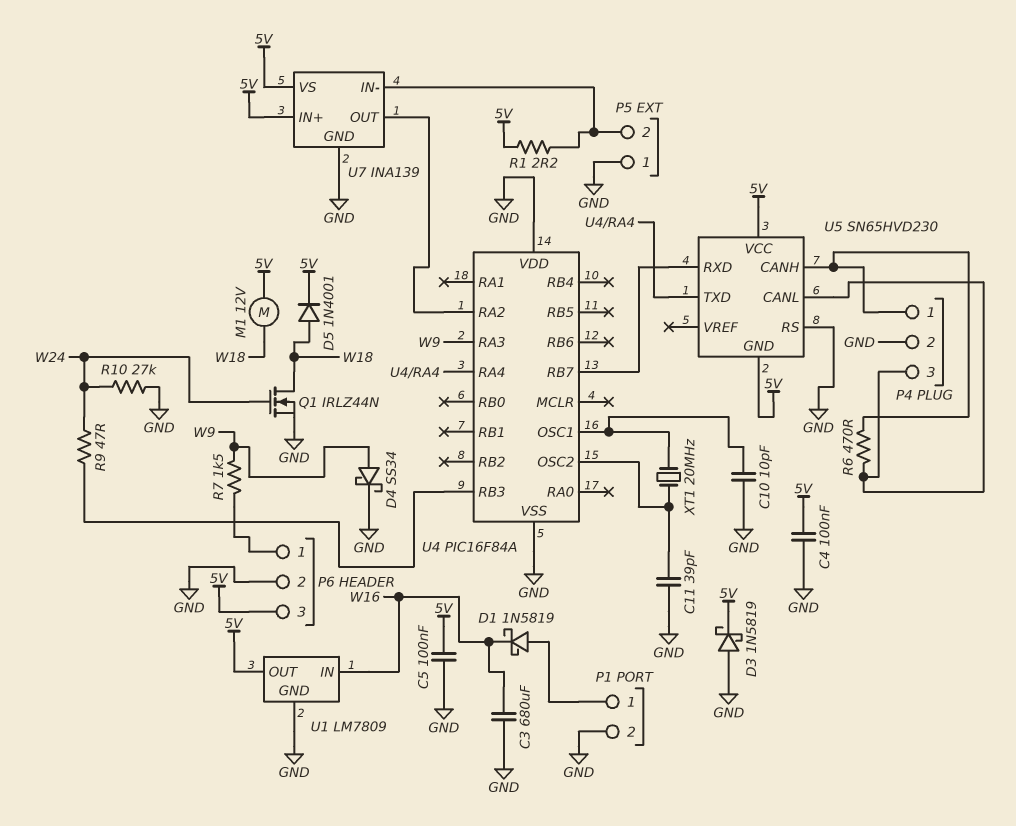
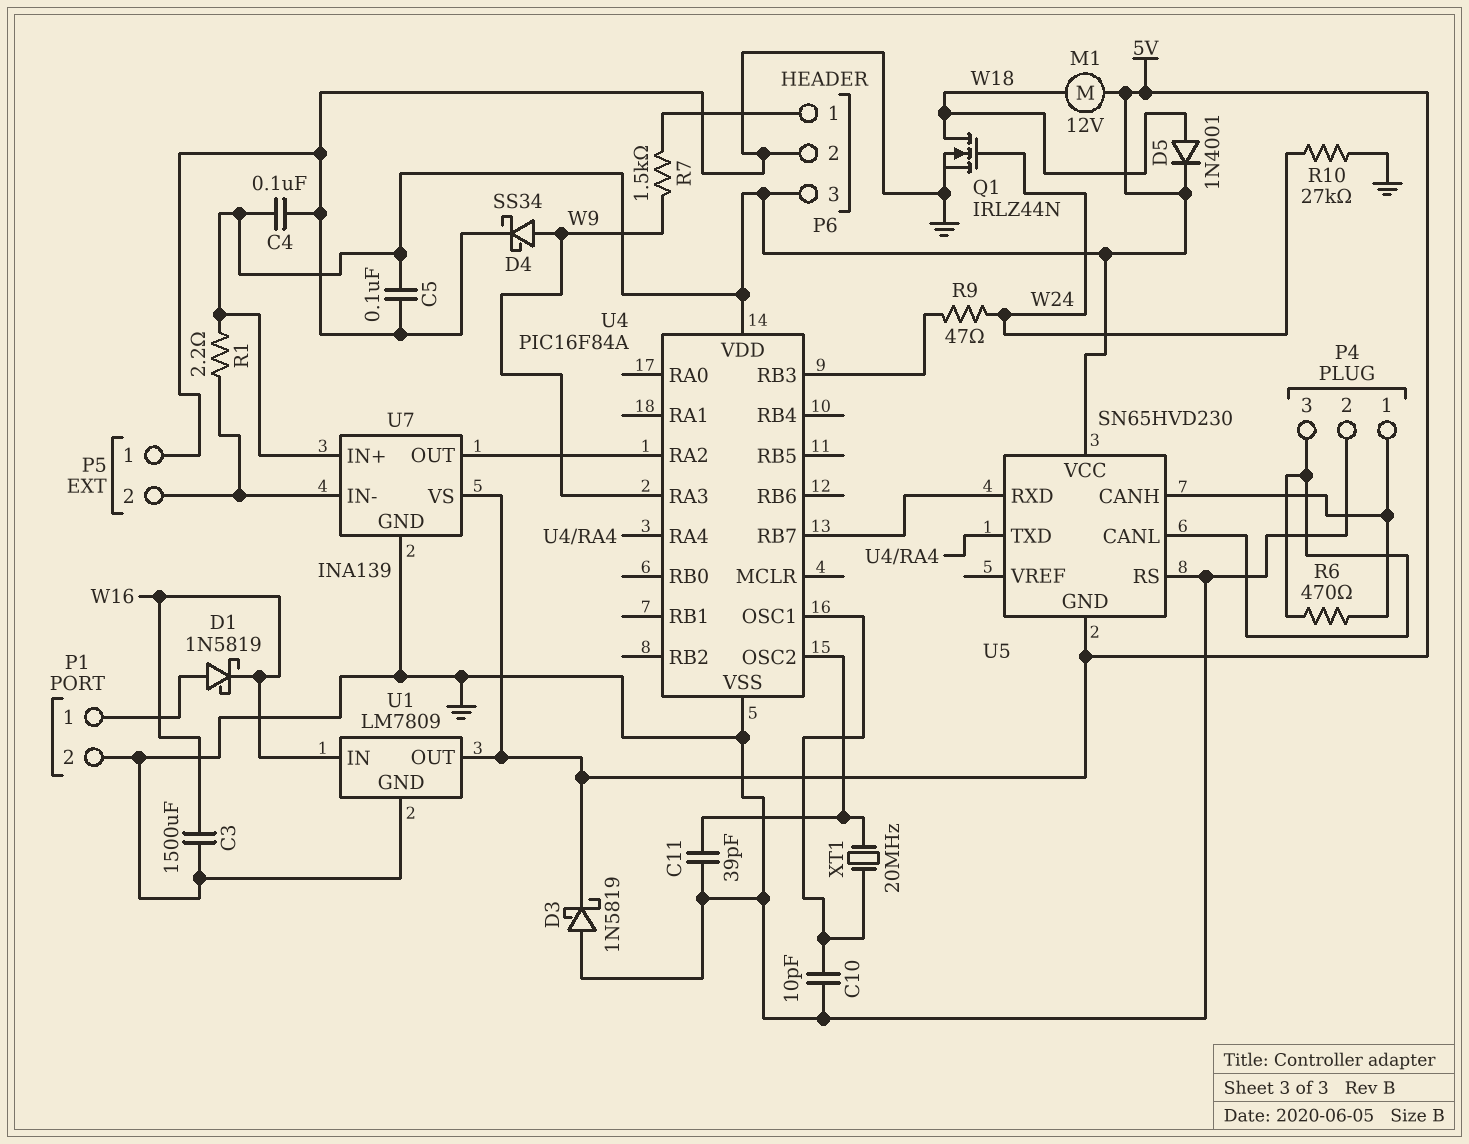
C3: 680uF (GND, W16) -> 1500uF (GND, W16)
U4 pin VDD: GND -> 5V

